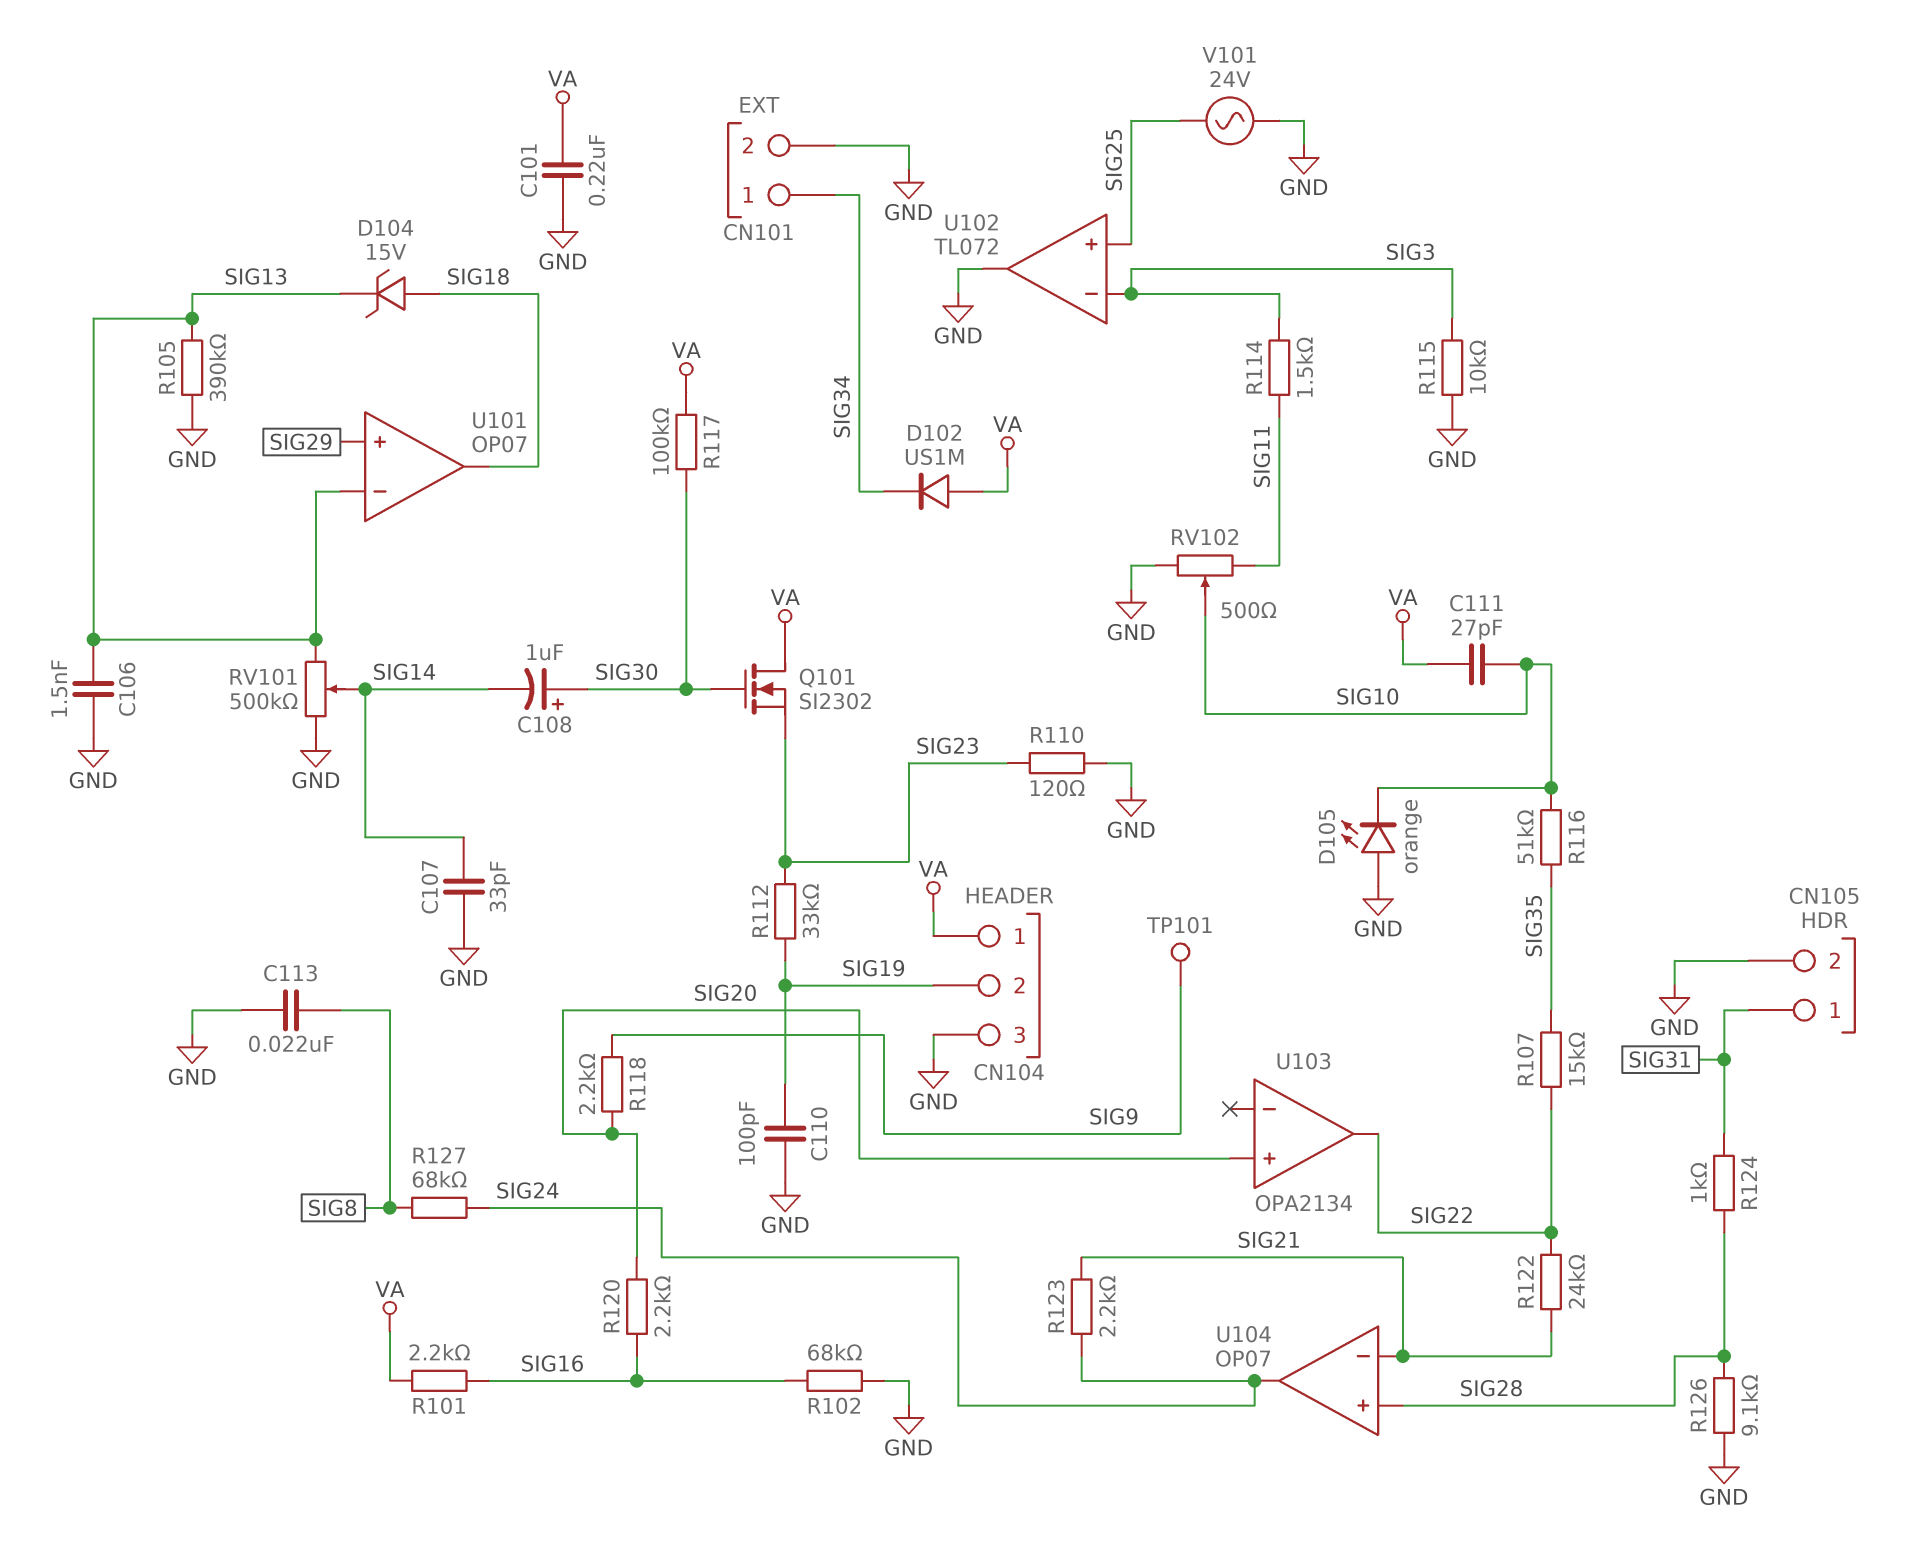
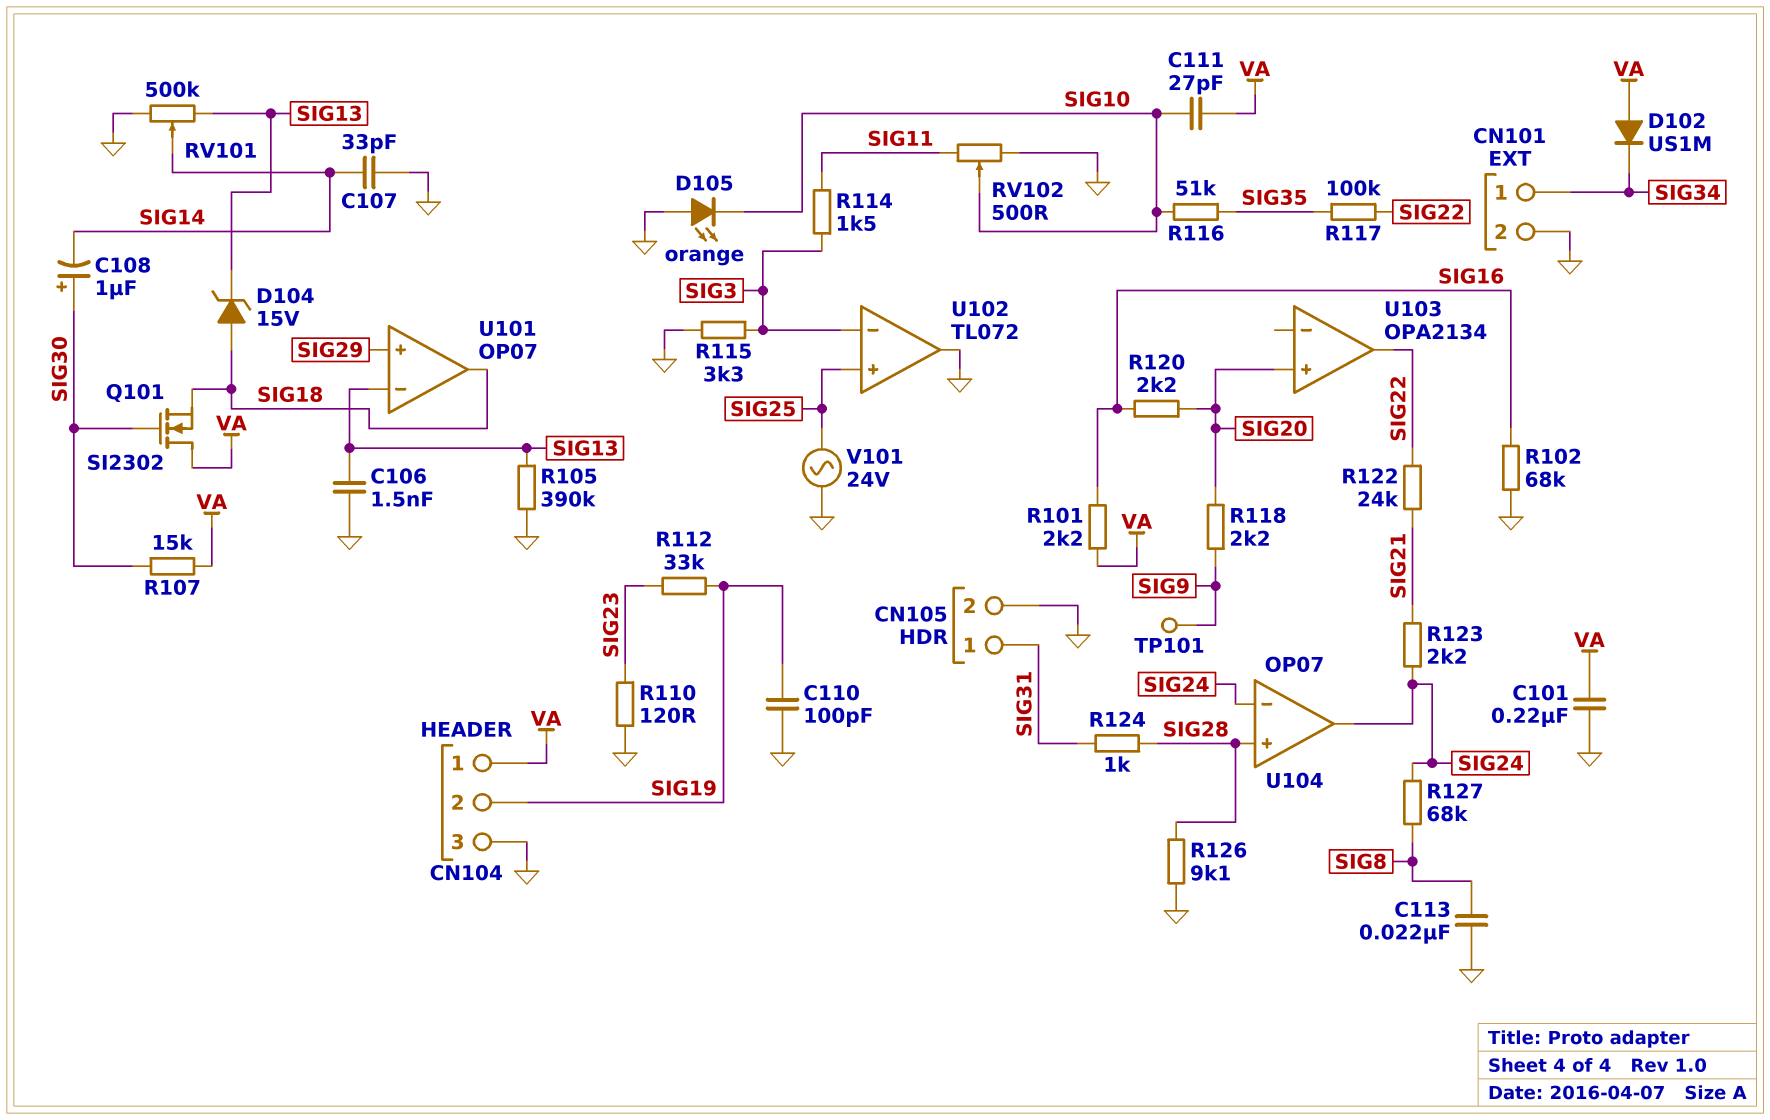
Q101: NMOS SI2302 (G SIG30, D VA, S SIG23) -> NMOS SI2302 (G SIG30, D VA, S SIG18)
R107: 15k (SIG22, SIG35) -> 15k (SIG30, VA)
R115: 10k (GND, SIG3) -> 3.3k (GND, SIG3)
R117: 100k (SIG30, VA) -> 100k (SIG22, SIG35)
U104 pin in-: SIG21 -> SIG24

